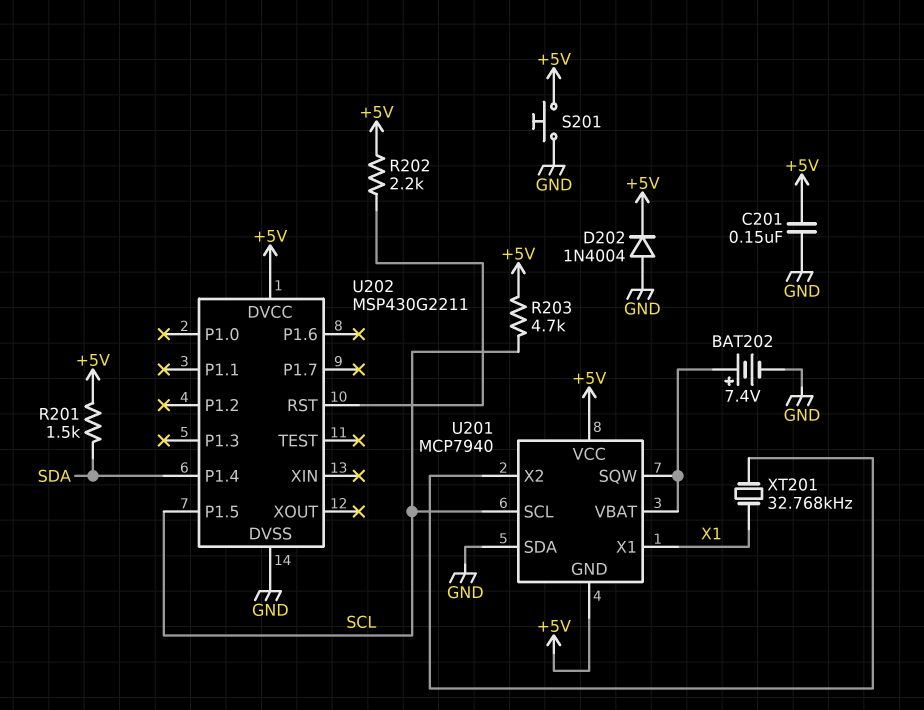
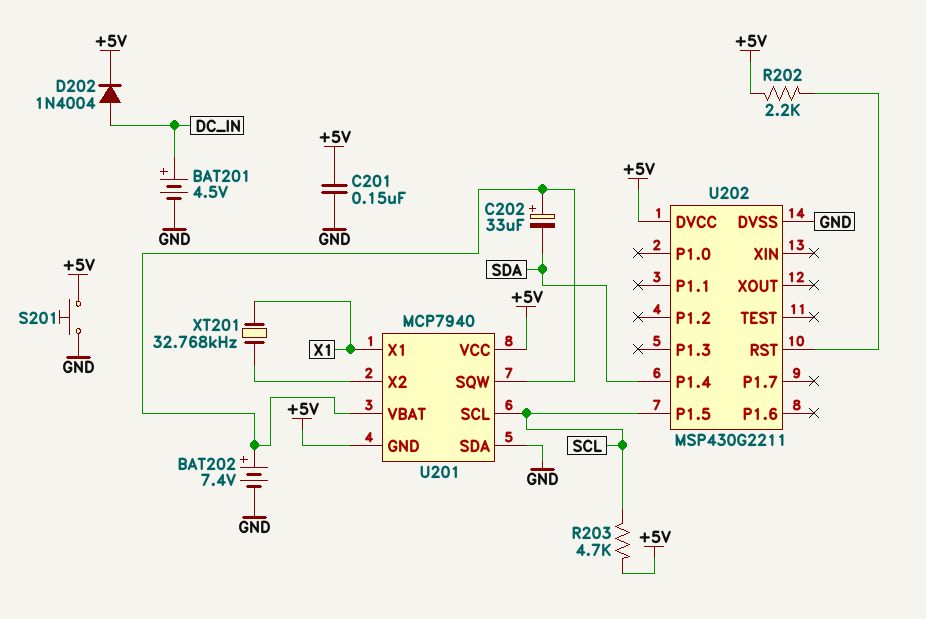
BAT201: none -> 4.5V (plus DC_IN, minus GND)
C202: none -> 33uF (plus U201/SQW, minus SDA)
D202: diode 1N4004 (A GND, K +5V) -> diode 1N4004 (A DC_IN, K +5V)
R201: 1.5k (+5V, SDA) -> none

